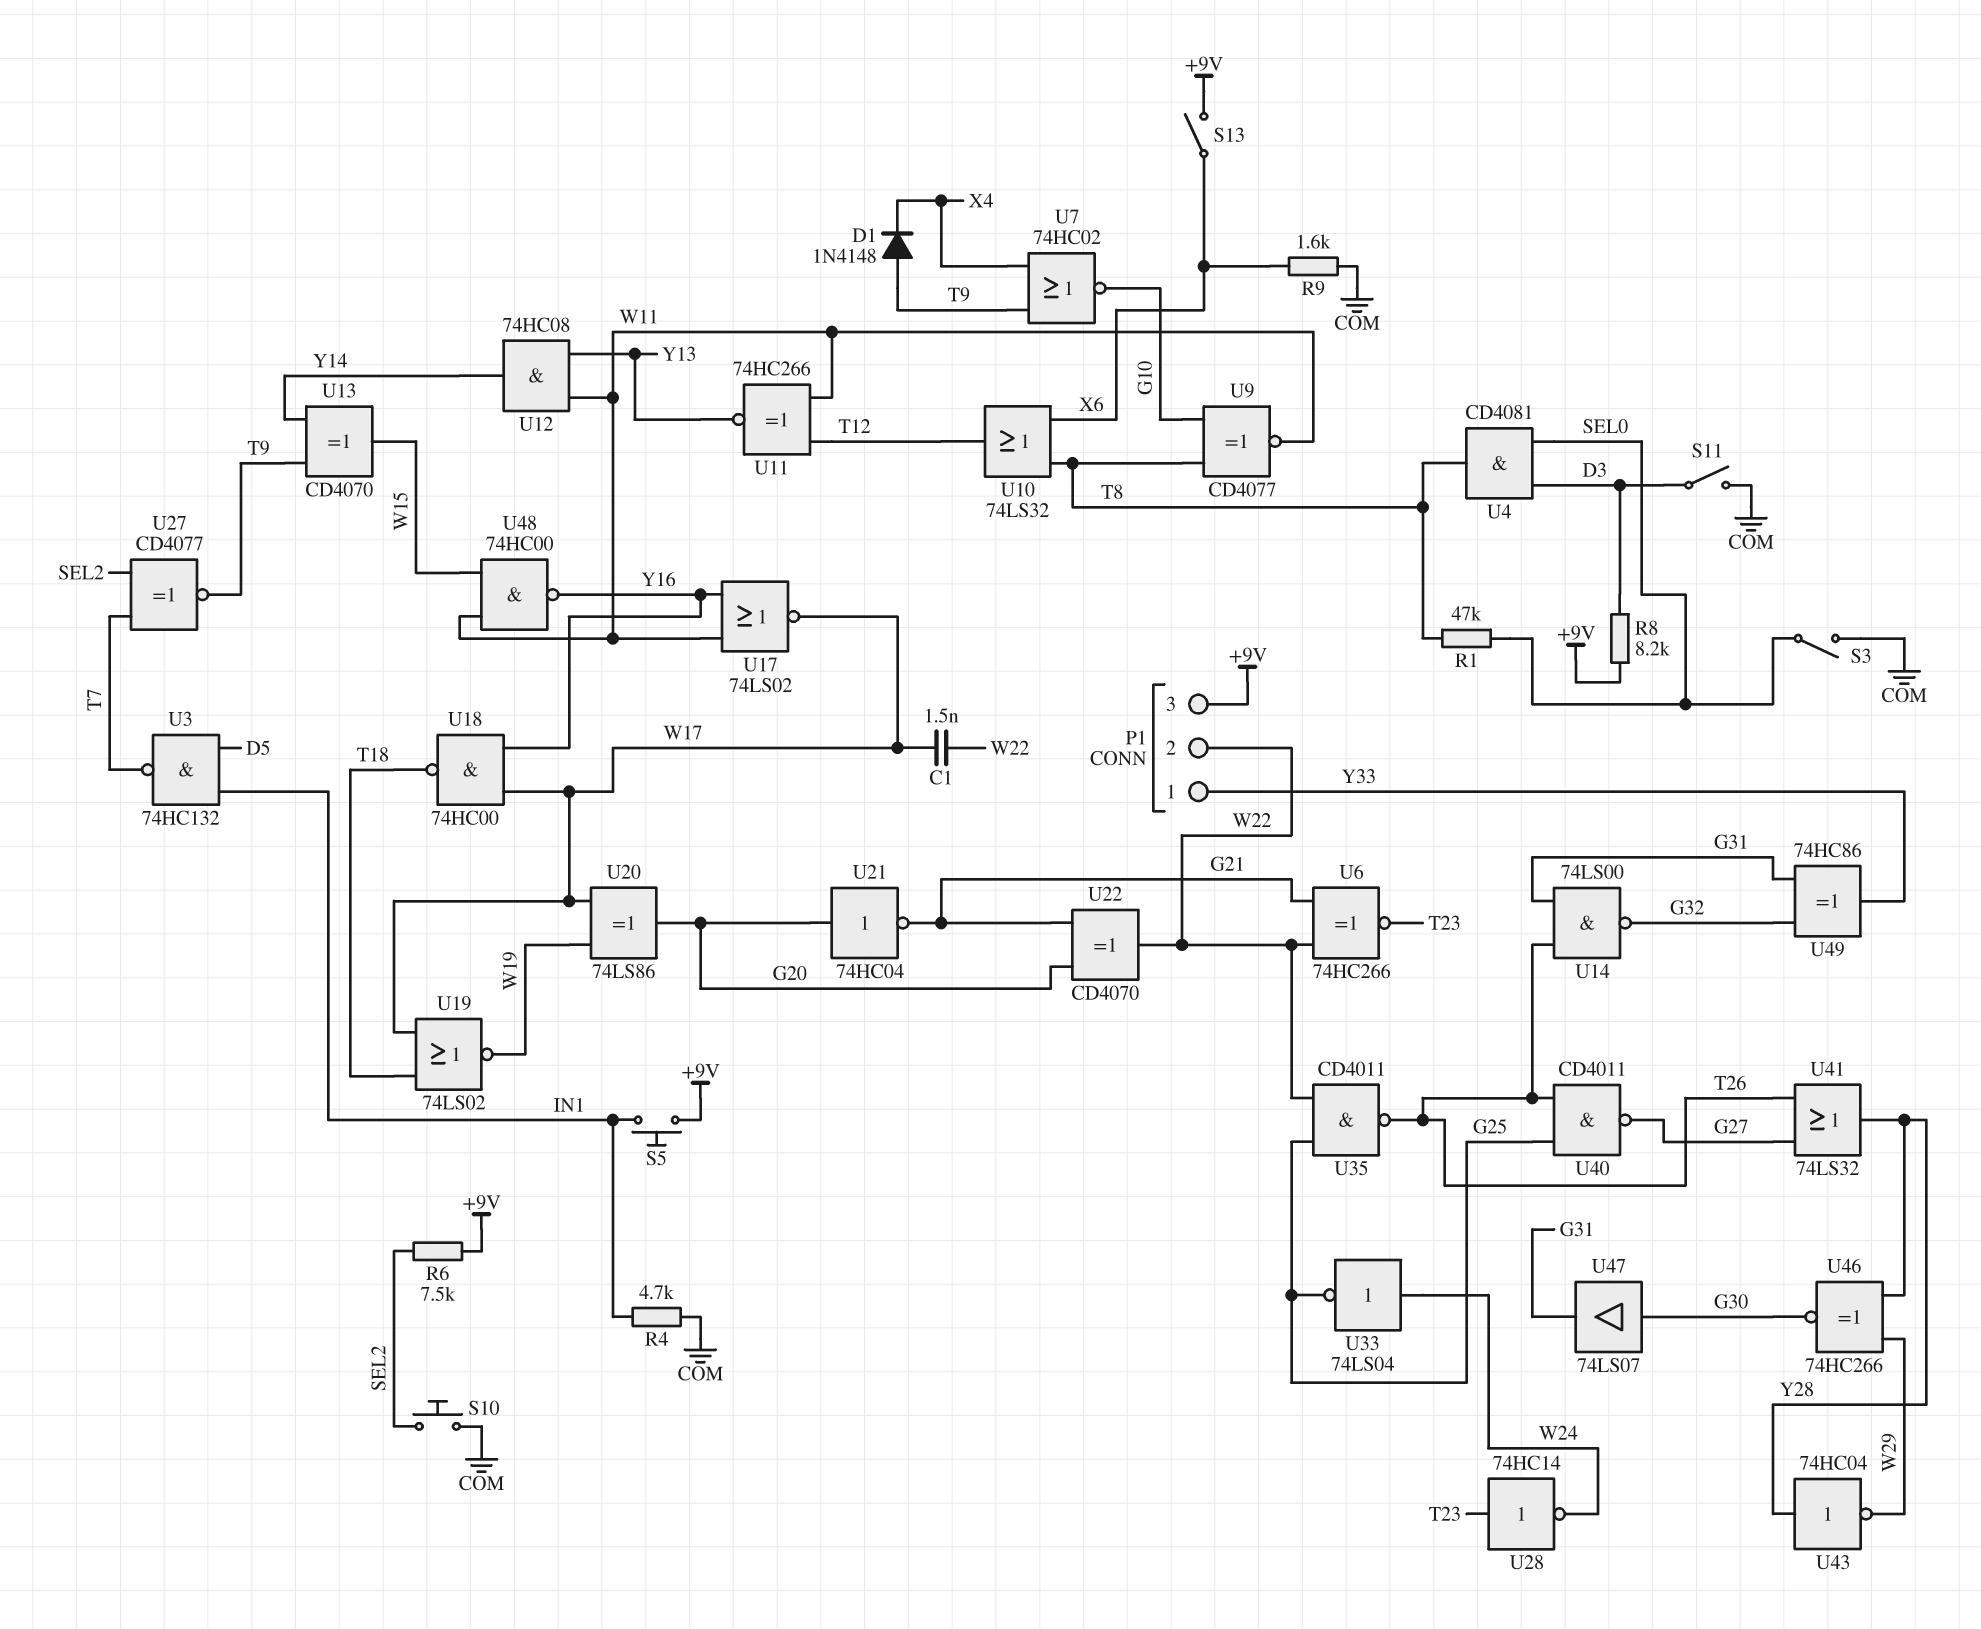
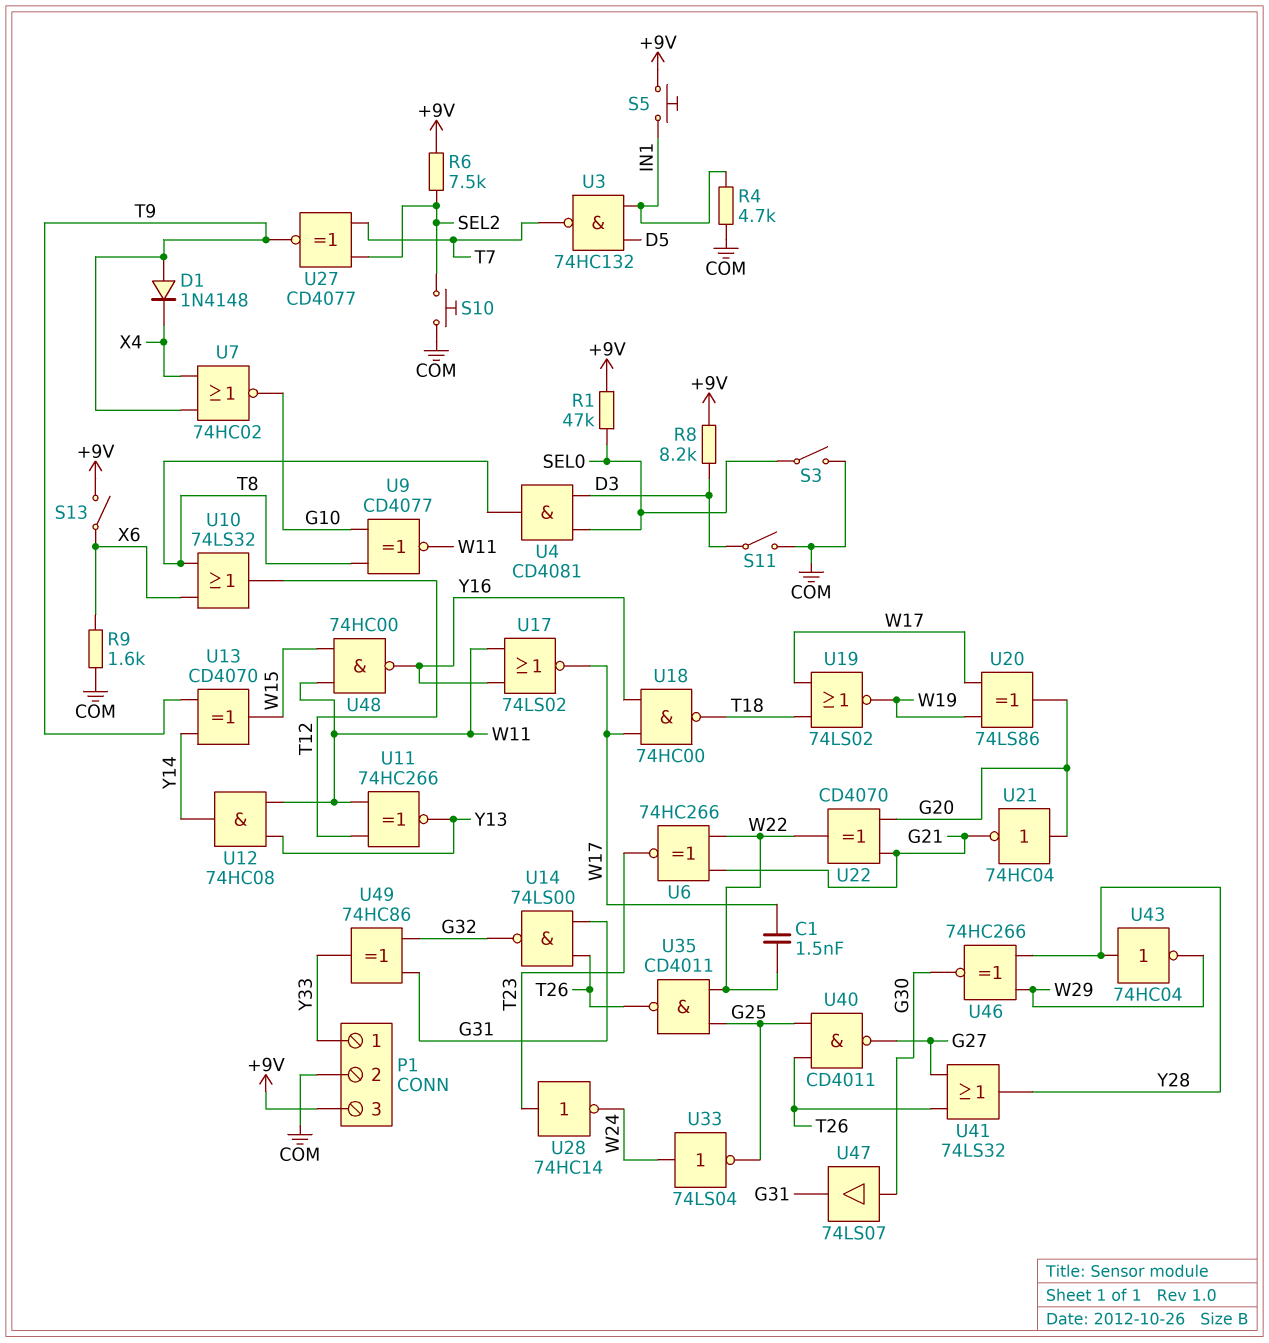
P1 pin 2: W22 -> COM
R1: 47k (SEL0, T8) -> 47k (+9V, SEL0)

